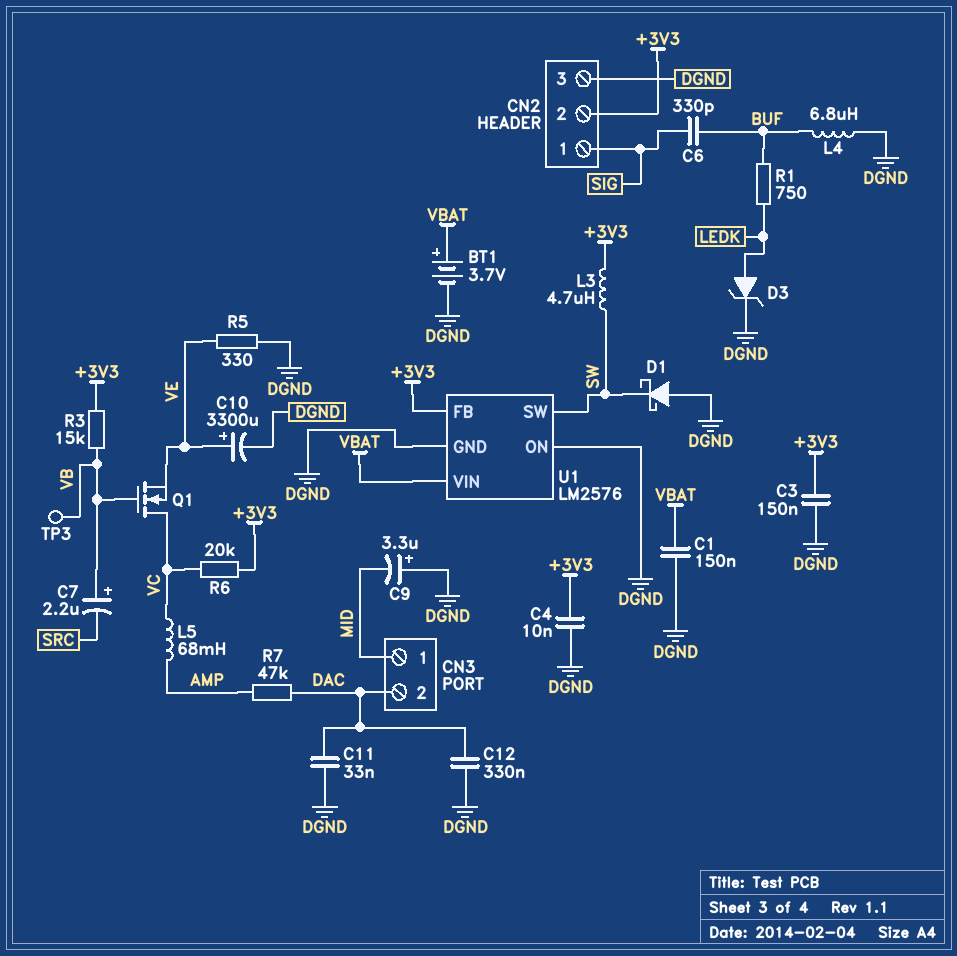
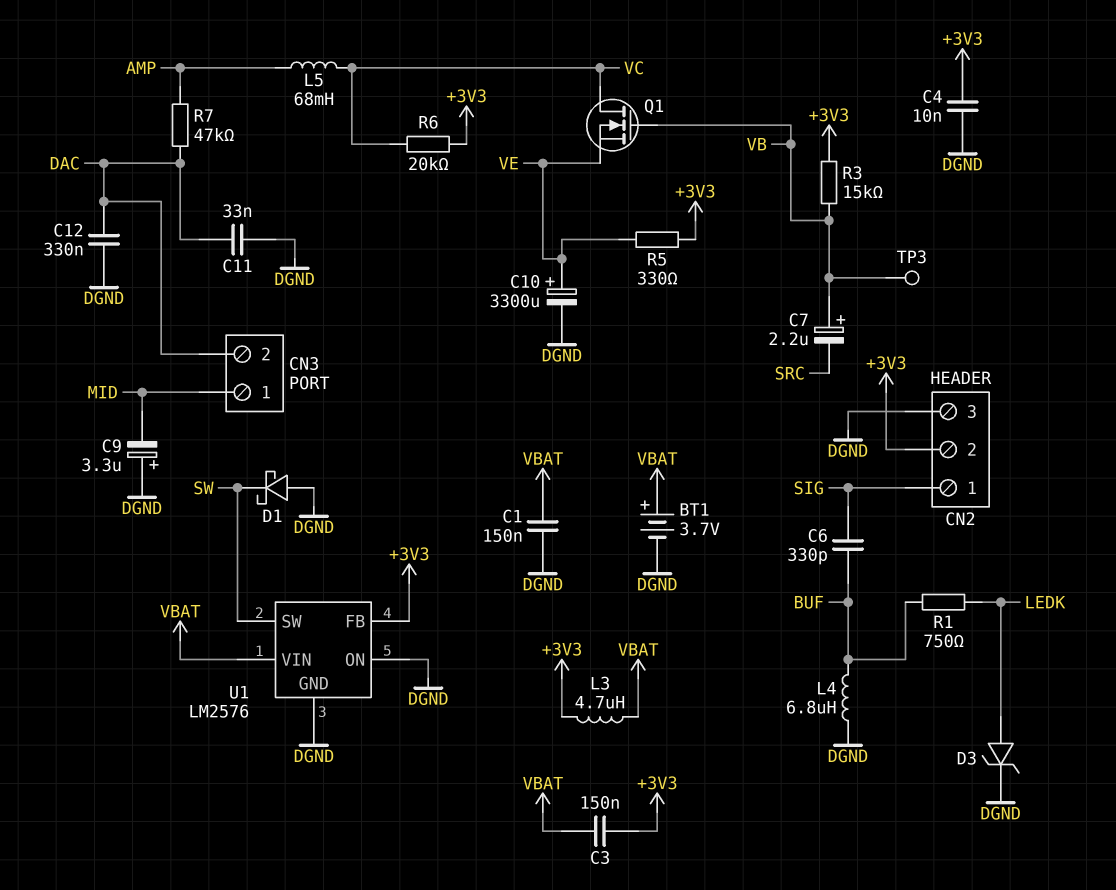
C3: 150nF (+3V3, DGND) -> 150nF (+3V3, VBAT)
L3: 4.7uH (+3V3, SW) -> 4.7uH (+3V3, VBAT)
R5: 330 (DGND, VE) -> 330 (+3V3, VE)

